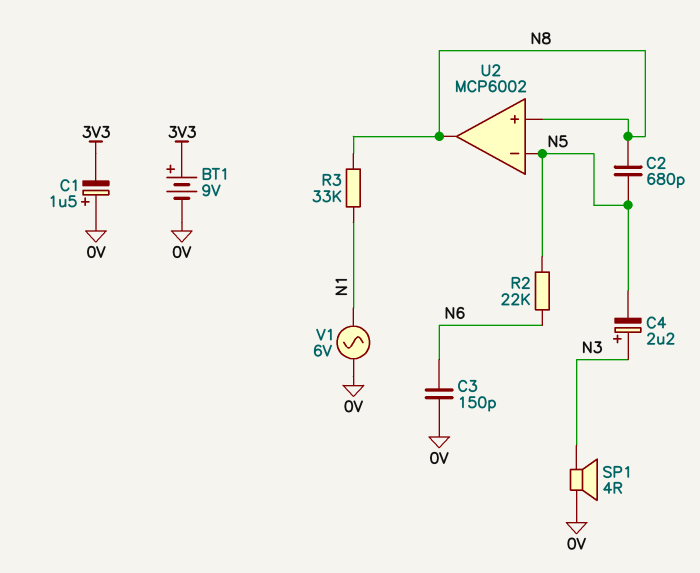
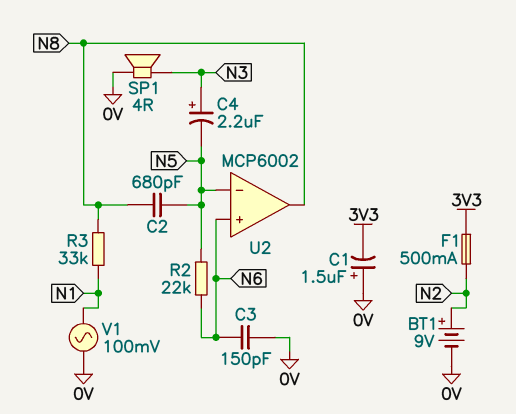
BT1: 9V (plus 3V3, minus 0V) -> 9V (plus N2, minus 0V)
F1: none -> 500mA (3V3, N2)
U2 pin in+: N8 -> N6
V1: AC 6V (0V, N1) -> AC 100mV (0V, N1)

